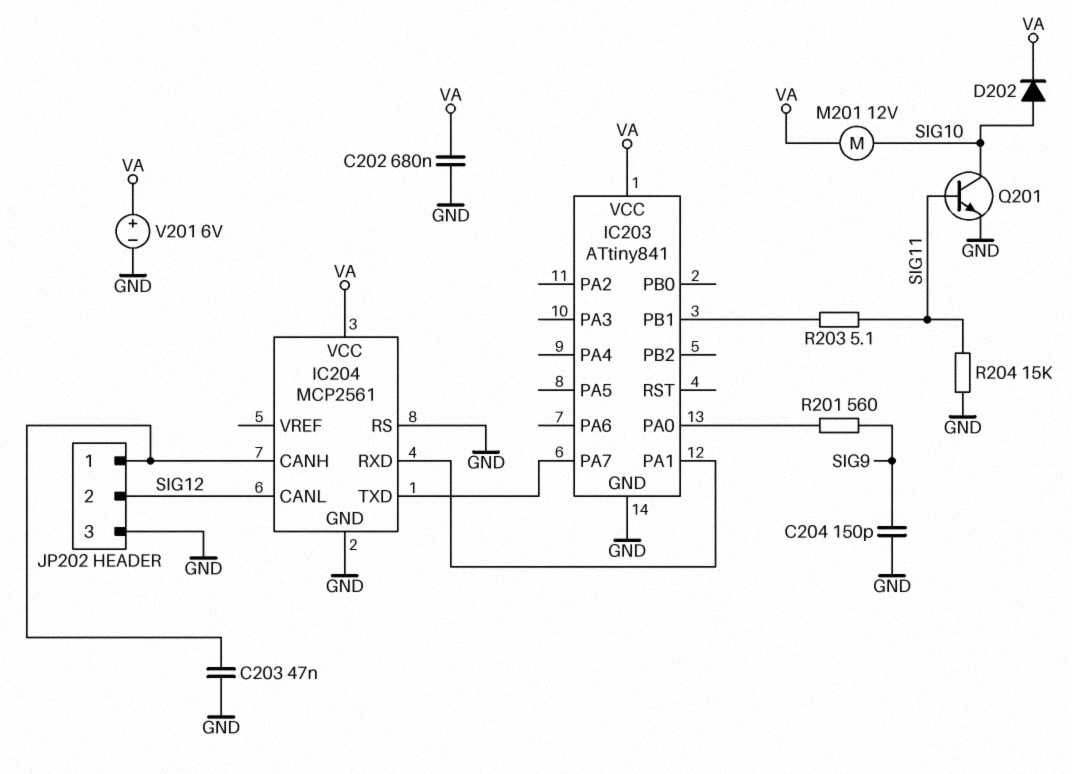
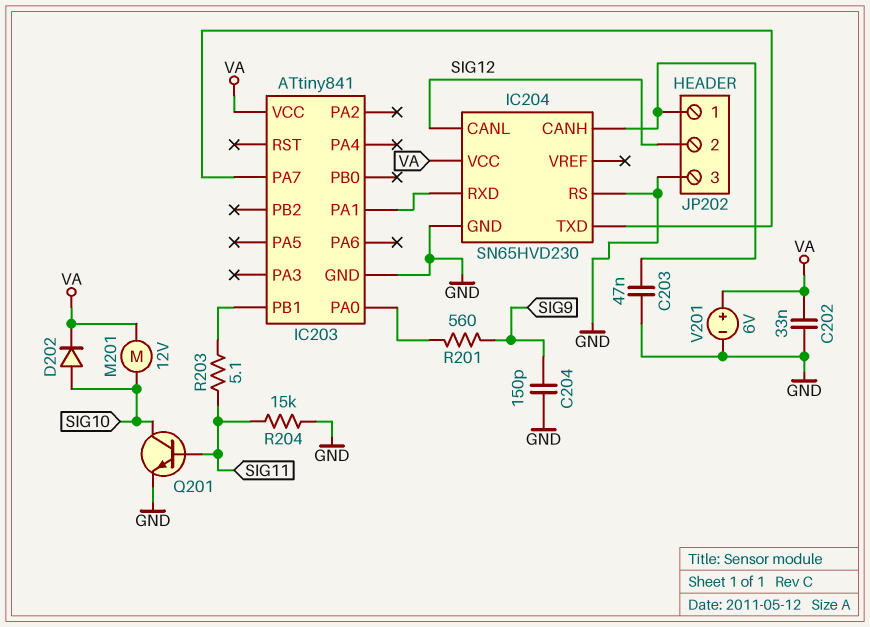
C202: 680nF (GND, VA) -> 33nF (GND, VA)
IC204: MCP2561 -> SN65HVD230

